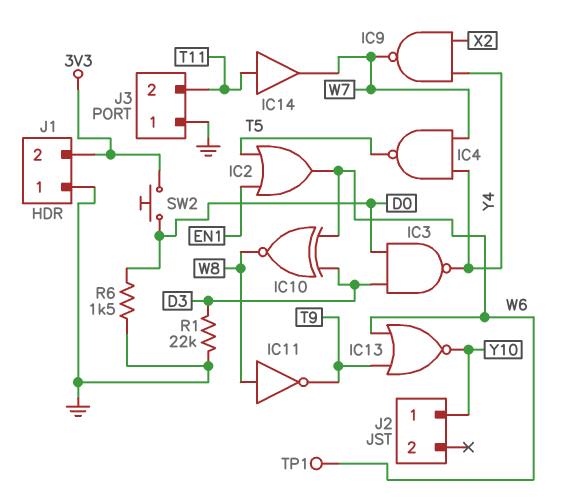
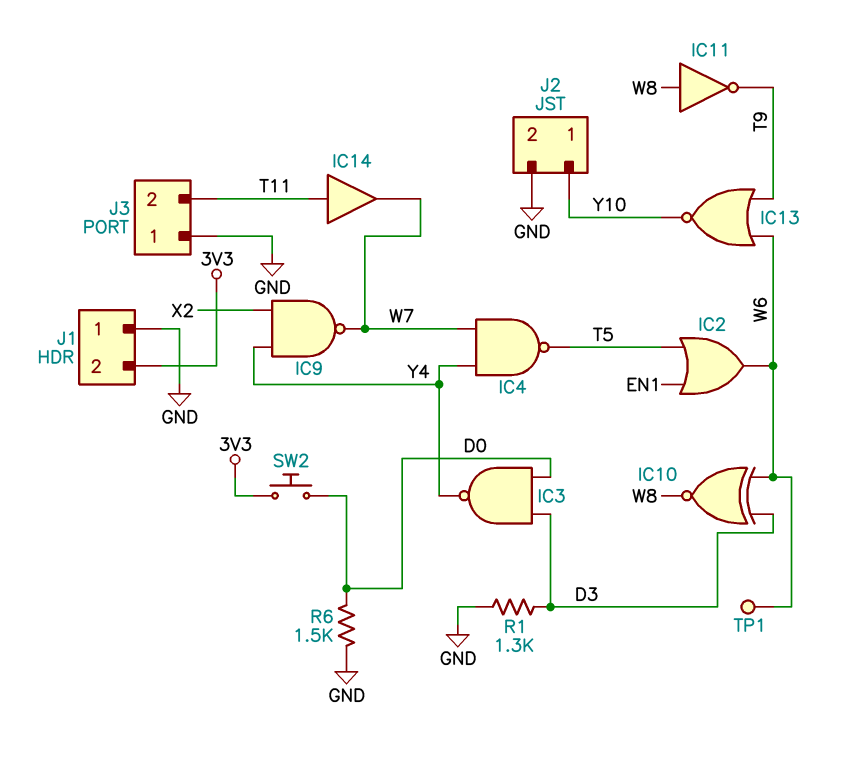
J2 pin 2: none -> GND
R1: 22k (D3, GND) -> 1.3k (D3, GND)

